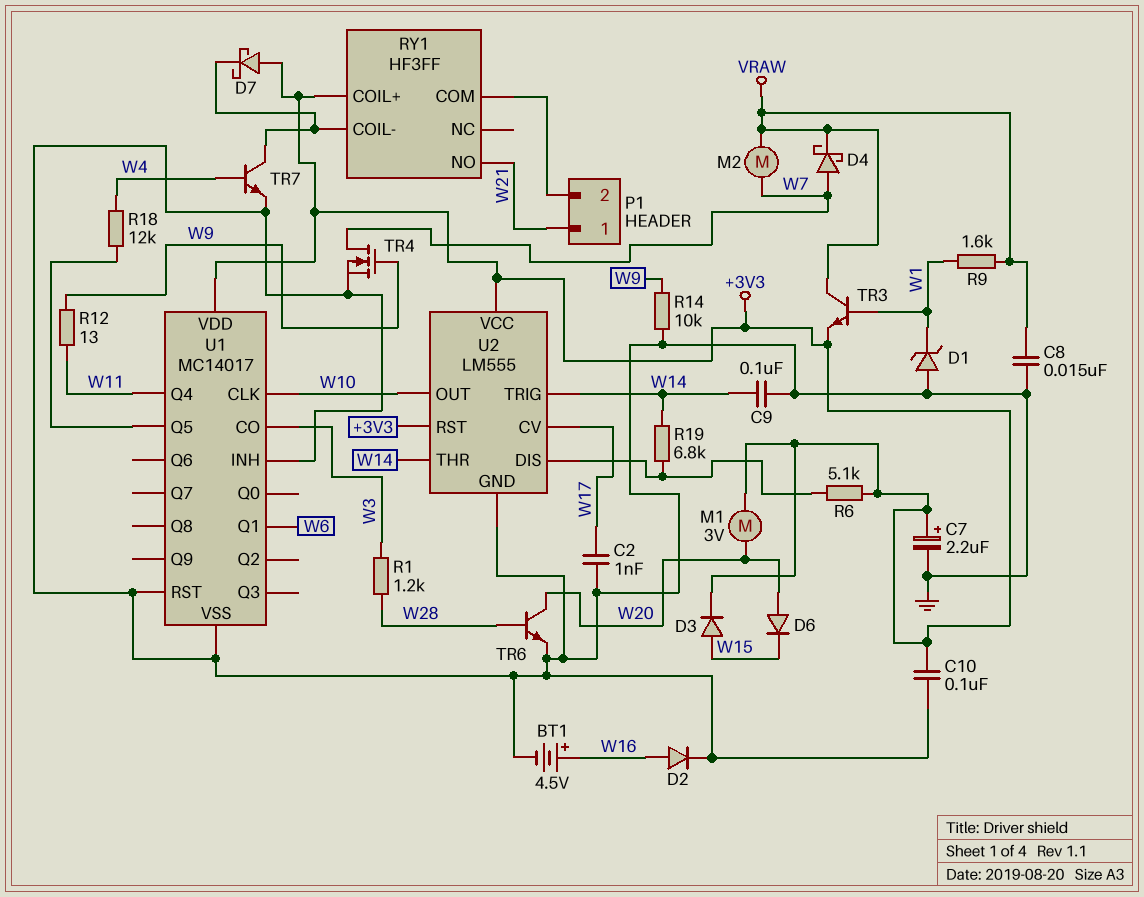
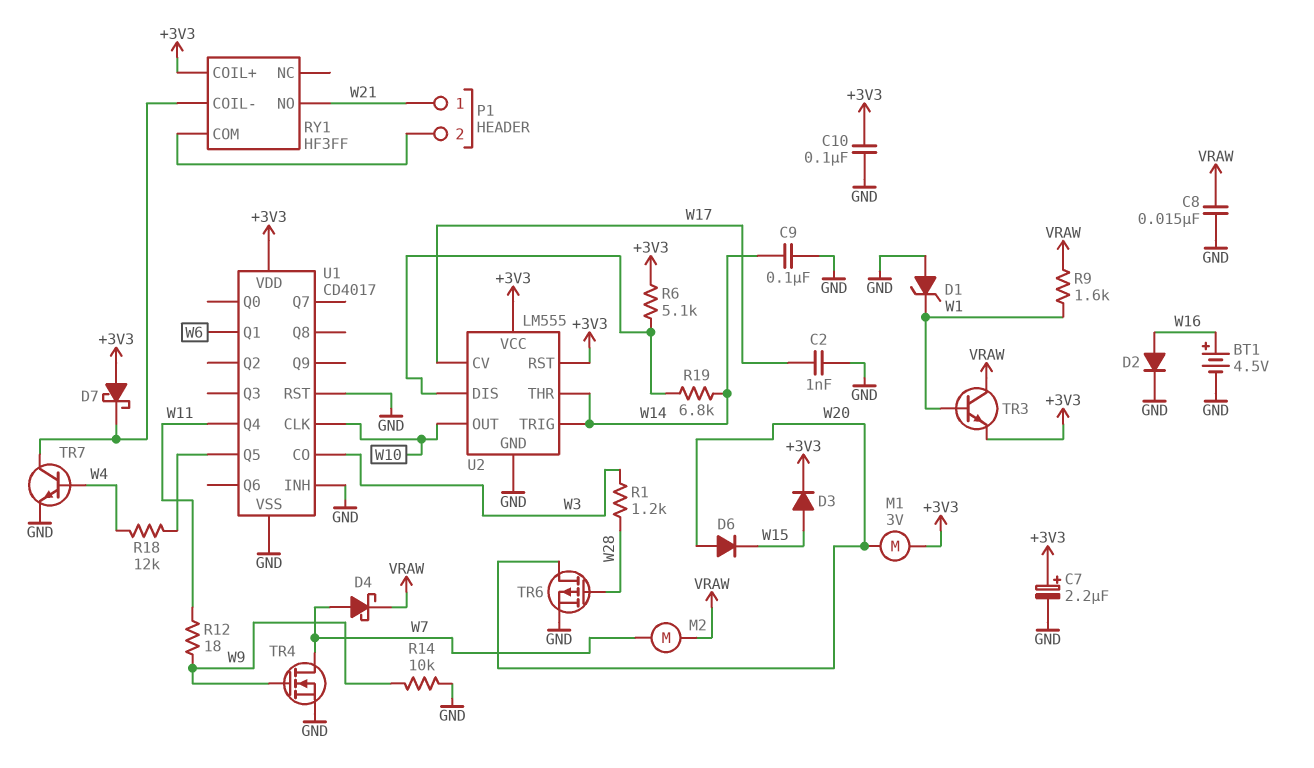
R12: 13 (W9, W11) -> 18 (W9, W11)
TR6: NPN (B W28, C W20, E GND) -> PMOS (G W28, D W20, S GND)
U1: MC14017 -> CD4017

